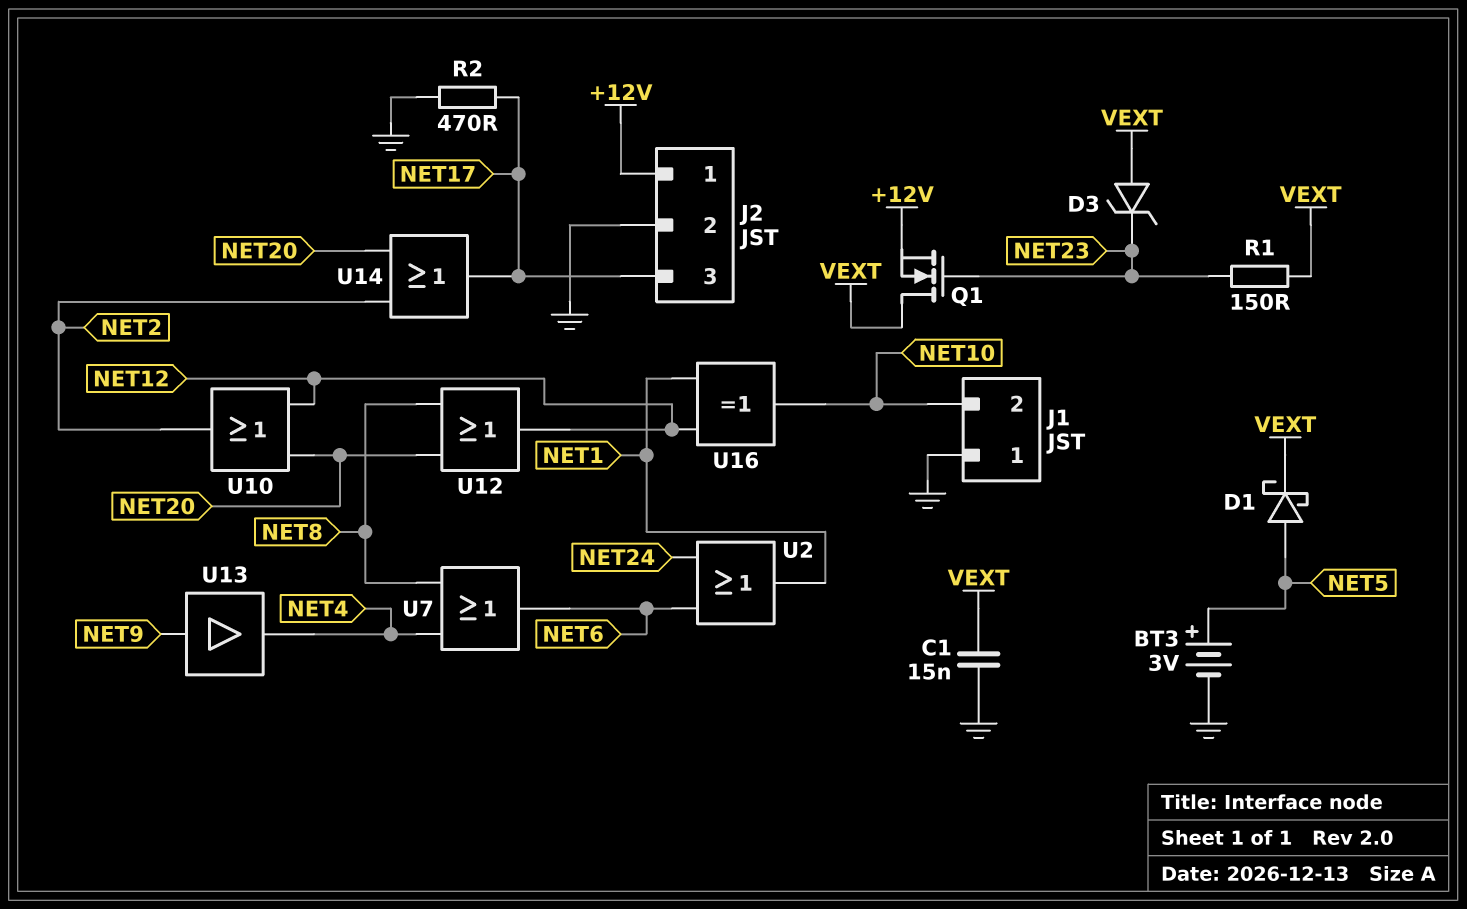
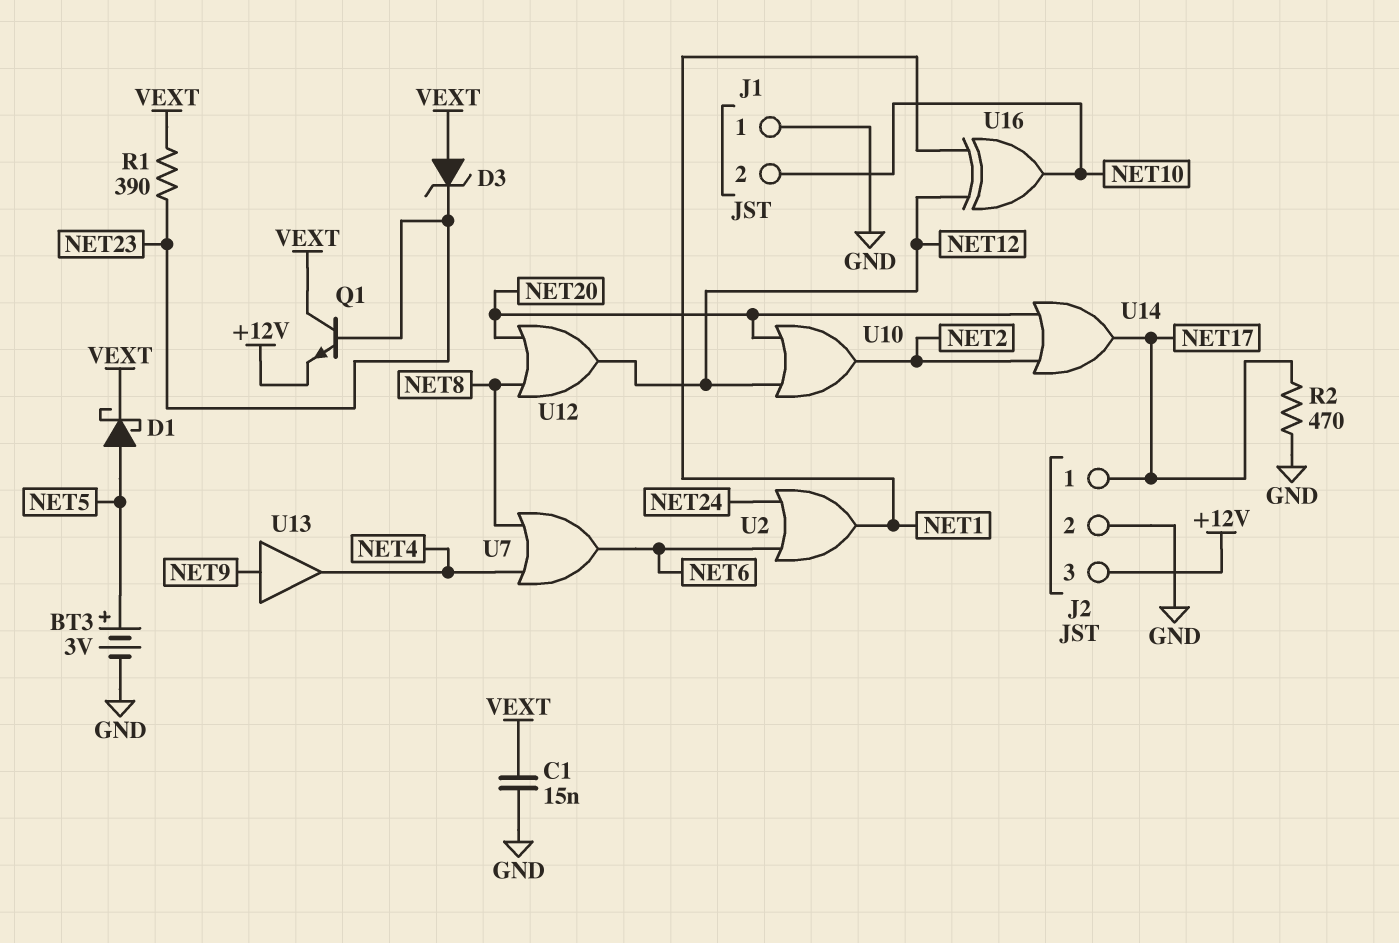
J2 pin 1: +12V -> NET17
J2 pin 3: NET17 -> +12V
Q1: NMOS (G NET23, D VEXT, S +12V) -> NPN (B NET23, C VEXT, E +12V)
R1: 150 (NET23, VEXT) -> 390 (NET23, VEXT)

